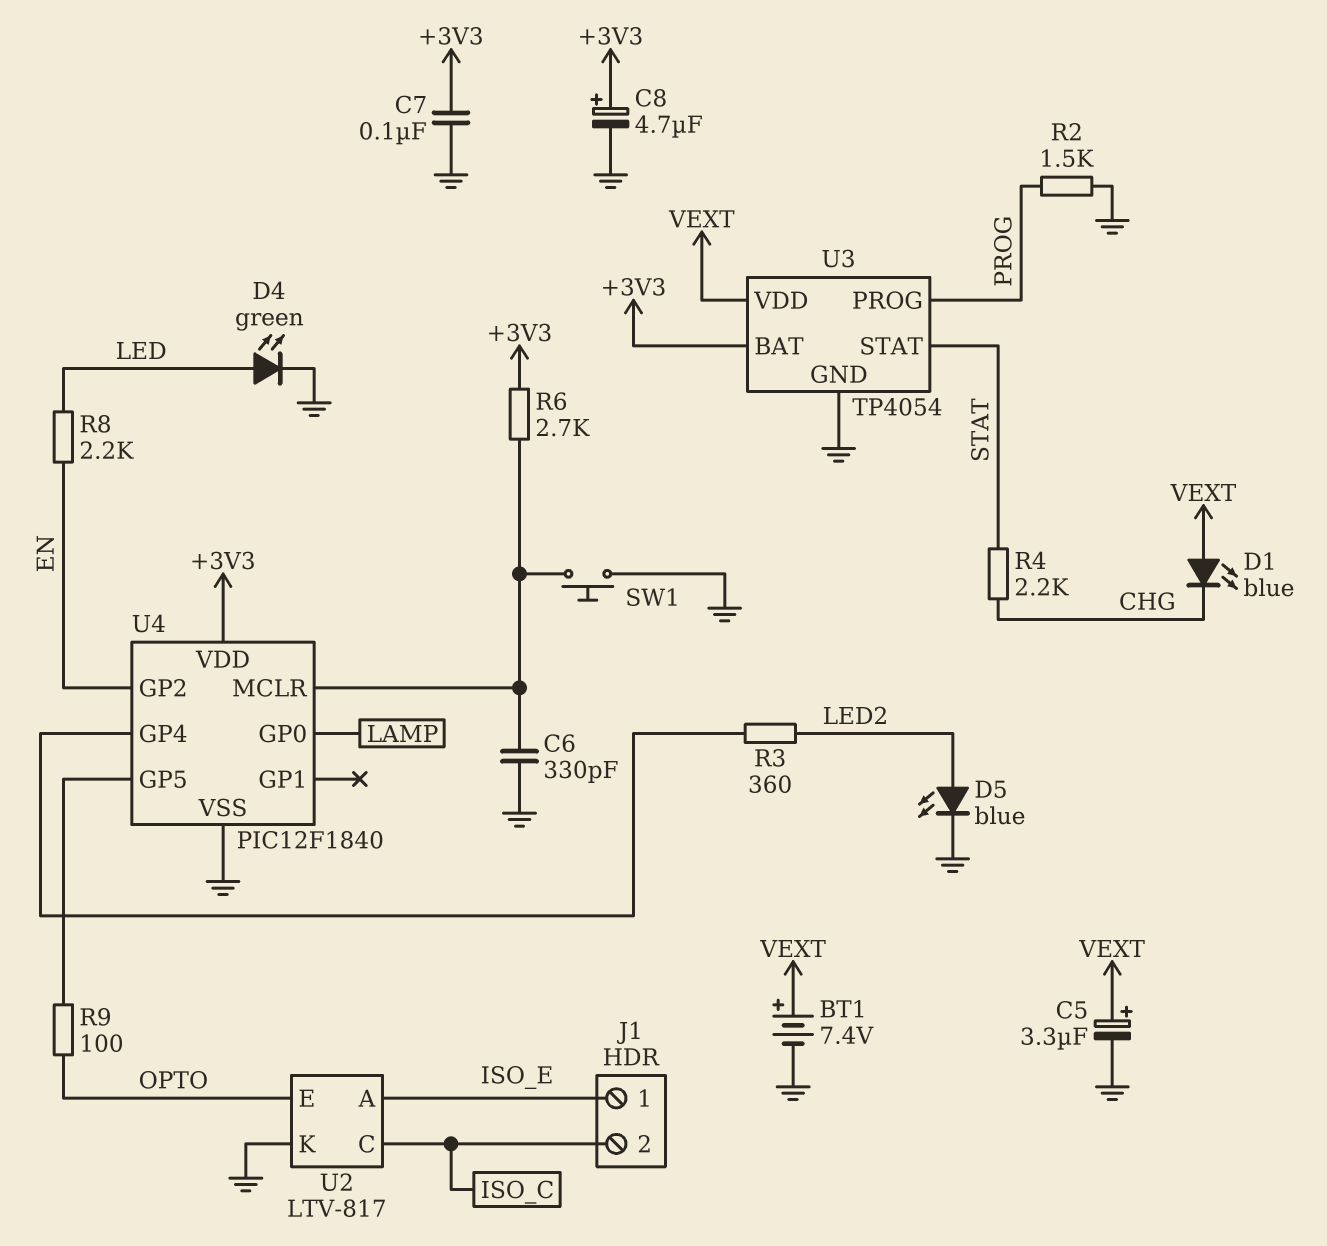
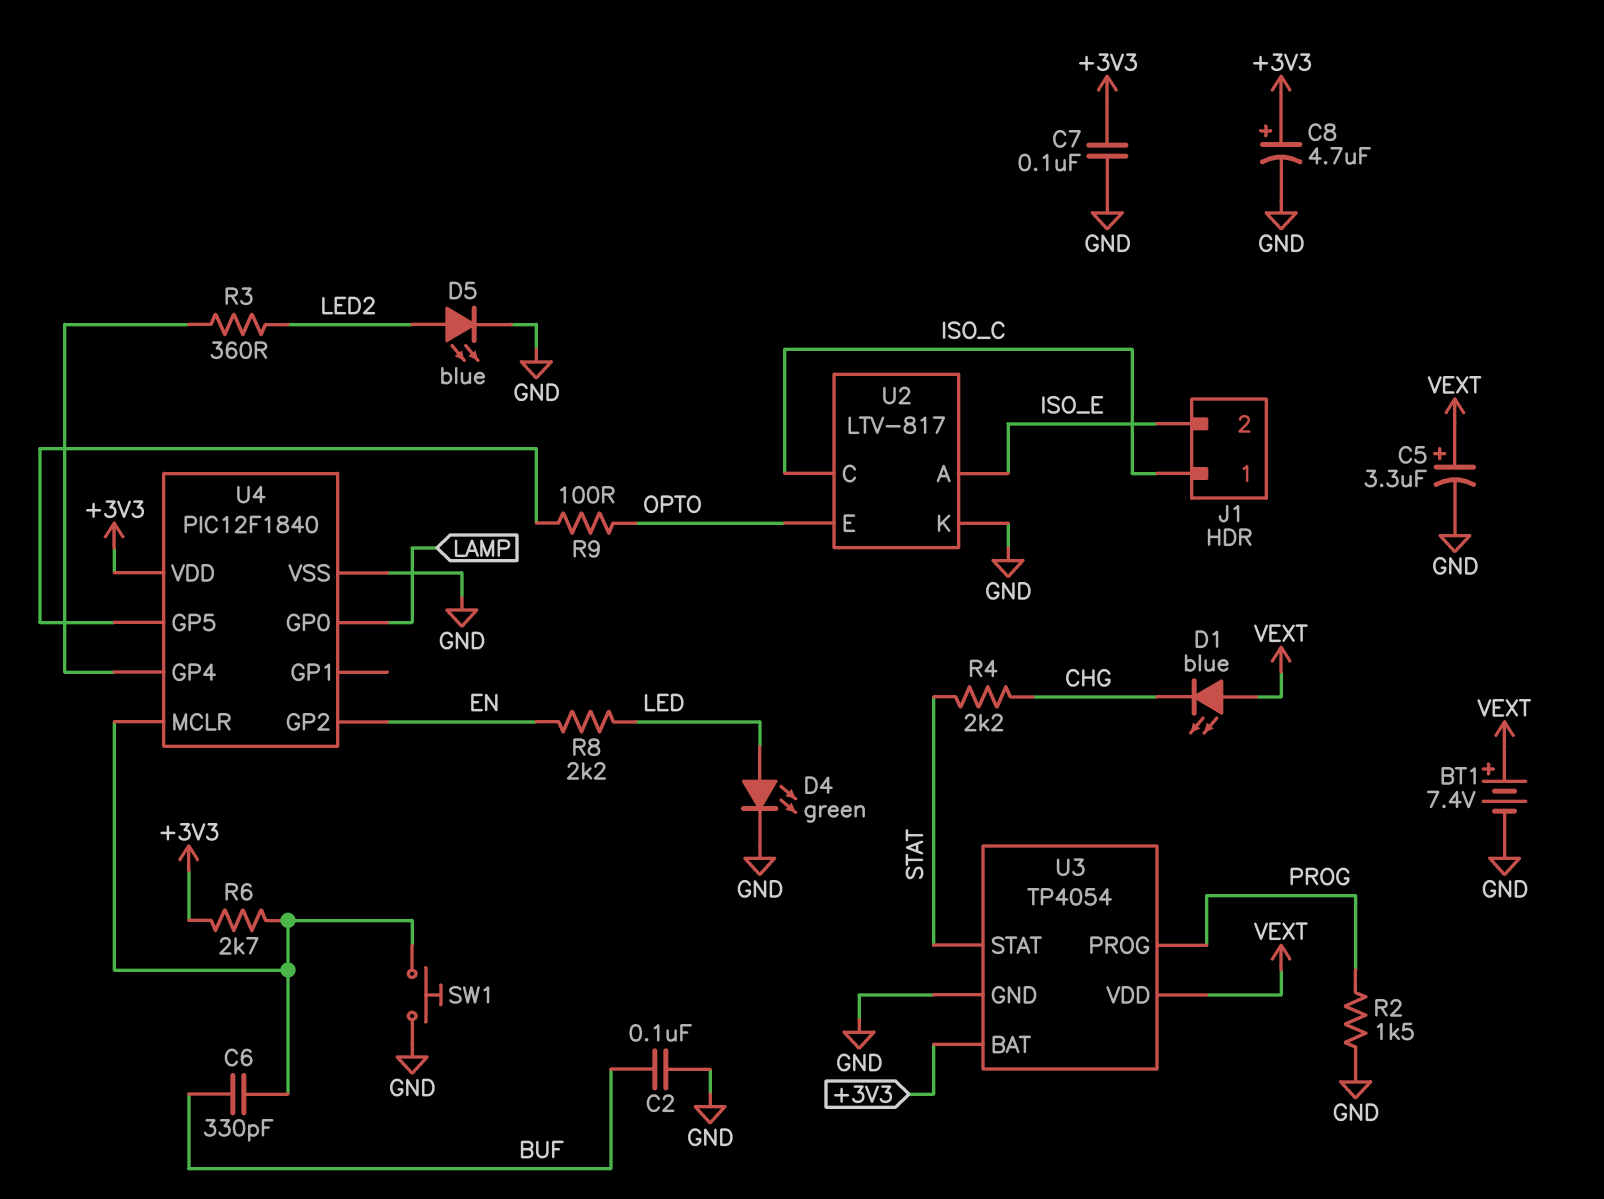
C2: none -> 100nF (BUF, GND)
C6: 330pF (GND, U4/MCLR) -> 330pF (BUF, U4/MCLR)
J1 pin 1: ISO_E -> ISO_C
J1 pin 2: ISO_C -> ISO_E

